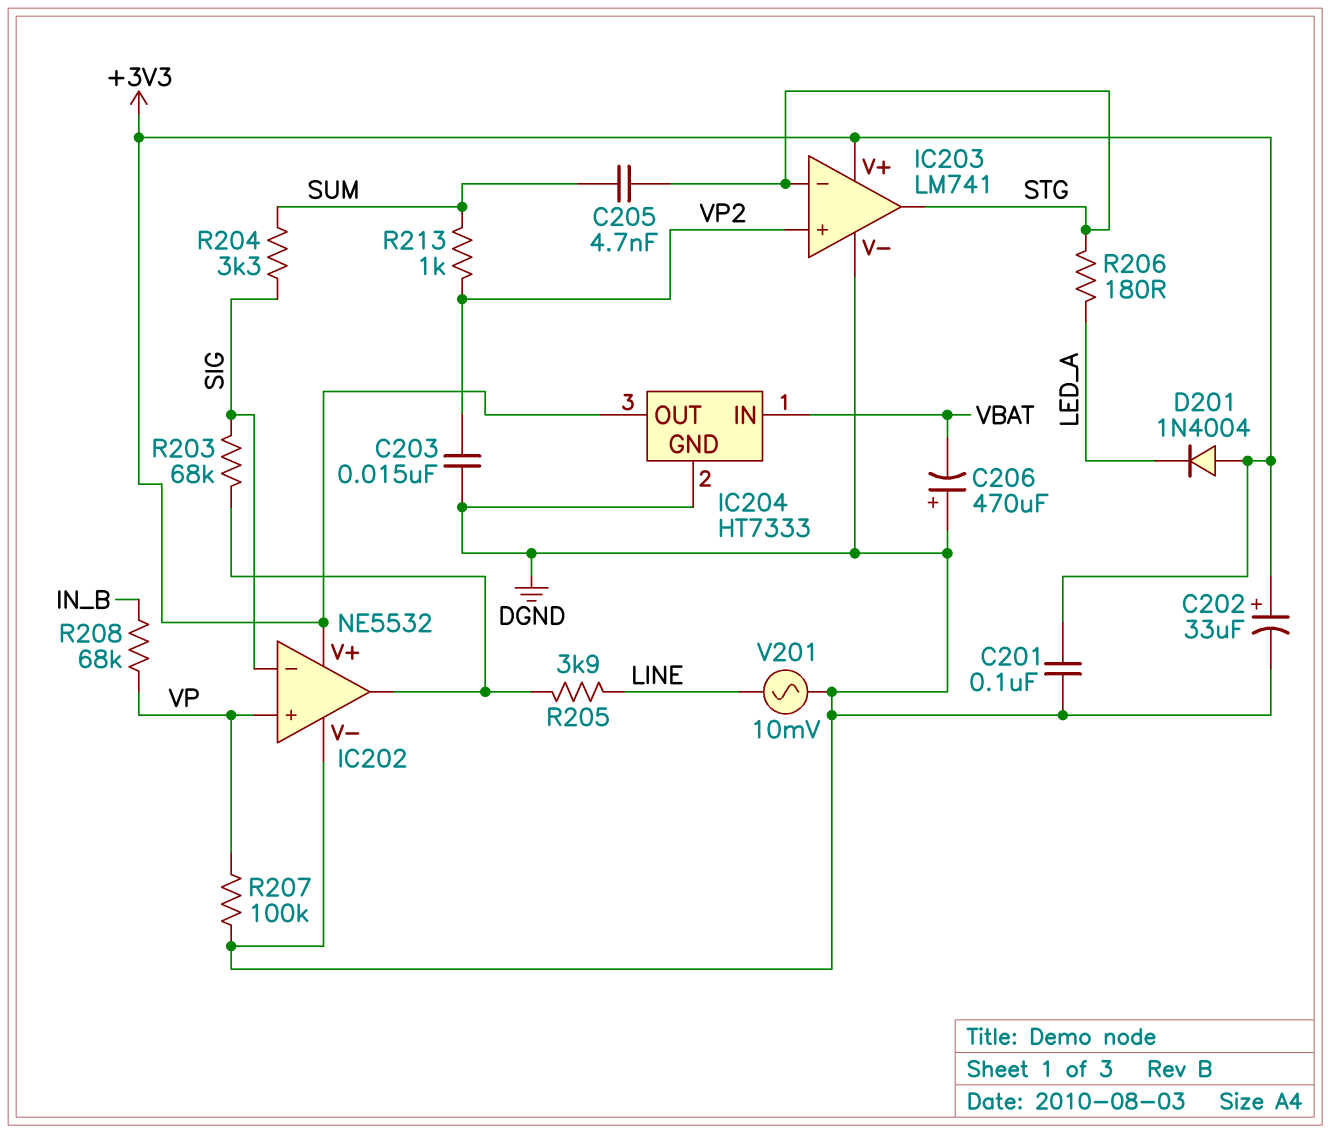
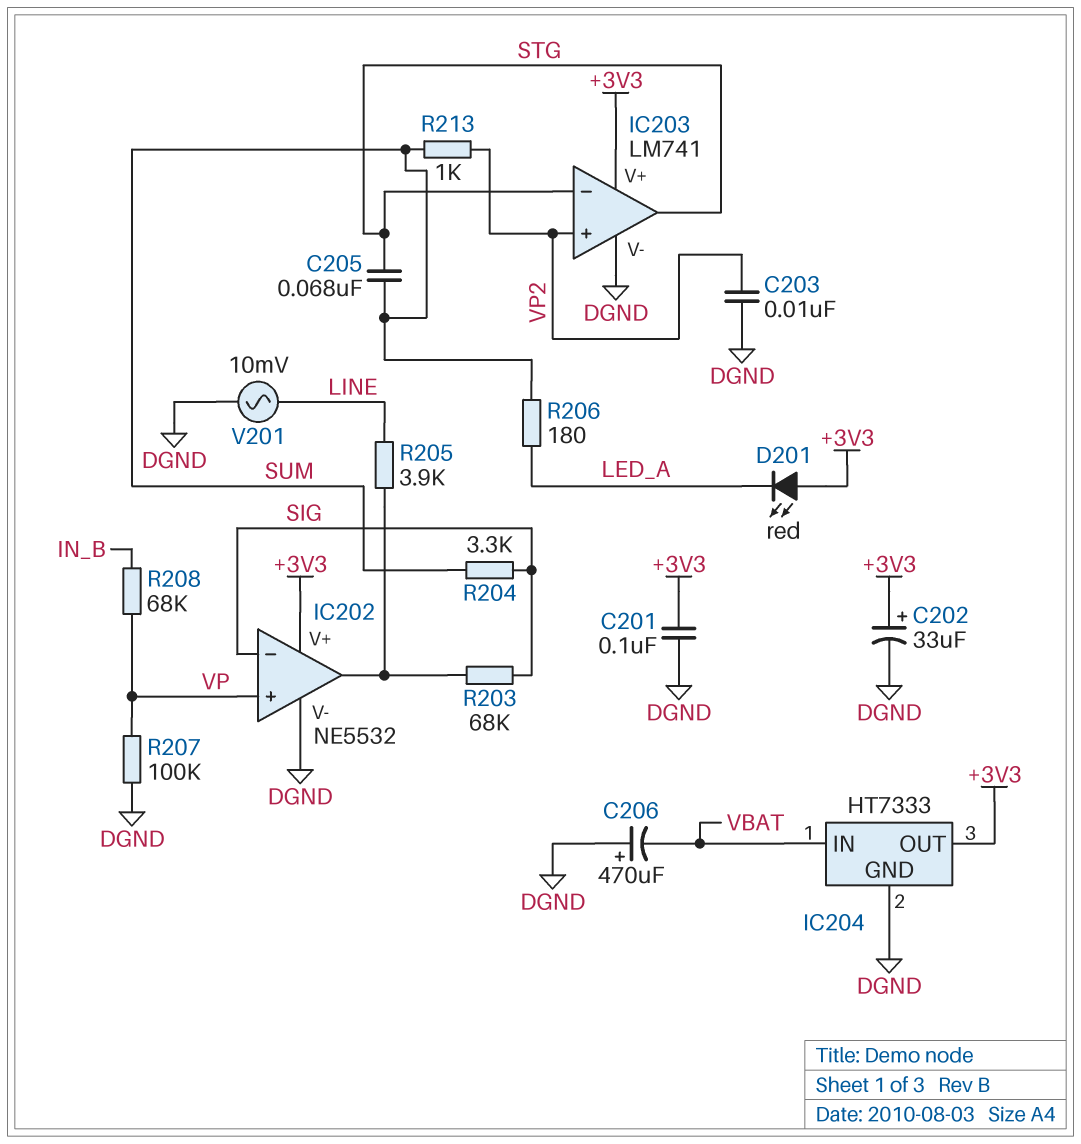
C203: 15nF (DGND, VP2) -> 10nF (DGND, VP2)
C205: 4.7nF (STG, SUM) -> 68nF (STG, SUM)
D201: diode 1N4004 (A +3V3, K LED_A) -> LED red (A +3V3, K LED_A)
R206: 180 (LED_A, STG) -> 180 (LED_A, SUM)

